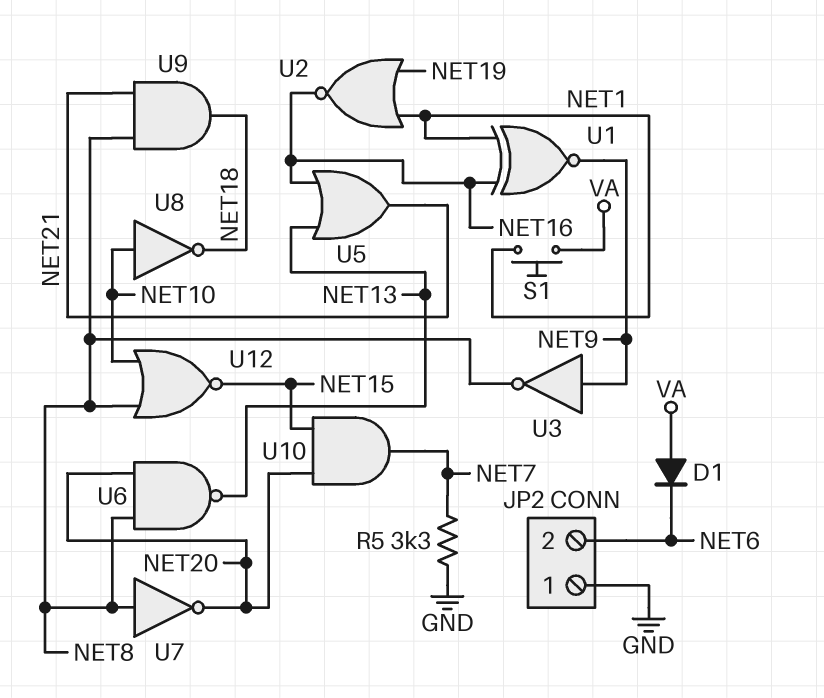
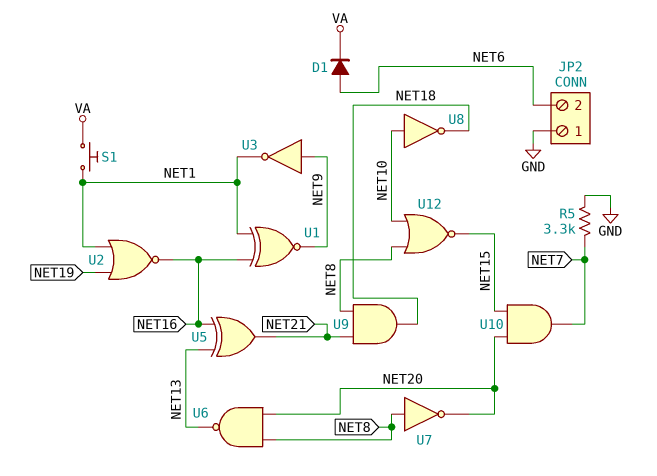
D1: diode (A VA, K NET6) -> diode (A NET6, K VA)
U3: NOT (in NET9, out NET8) -> NOT (in NET9, out NET1)
U5: OR (in NET13, in NET16, out NET21) -> XOR (in NET13, in NET16, out NET21)

